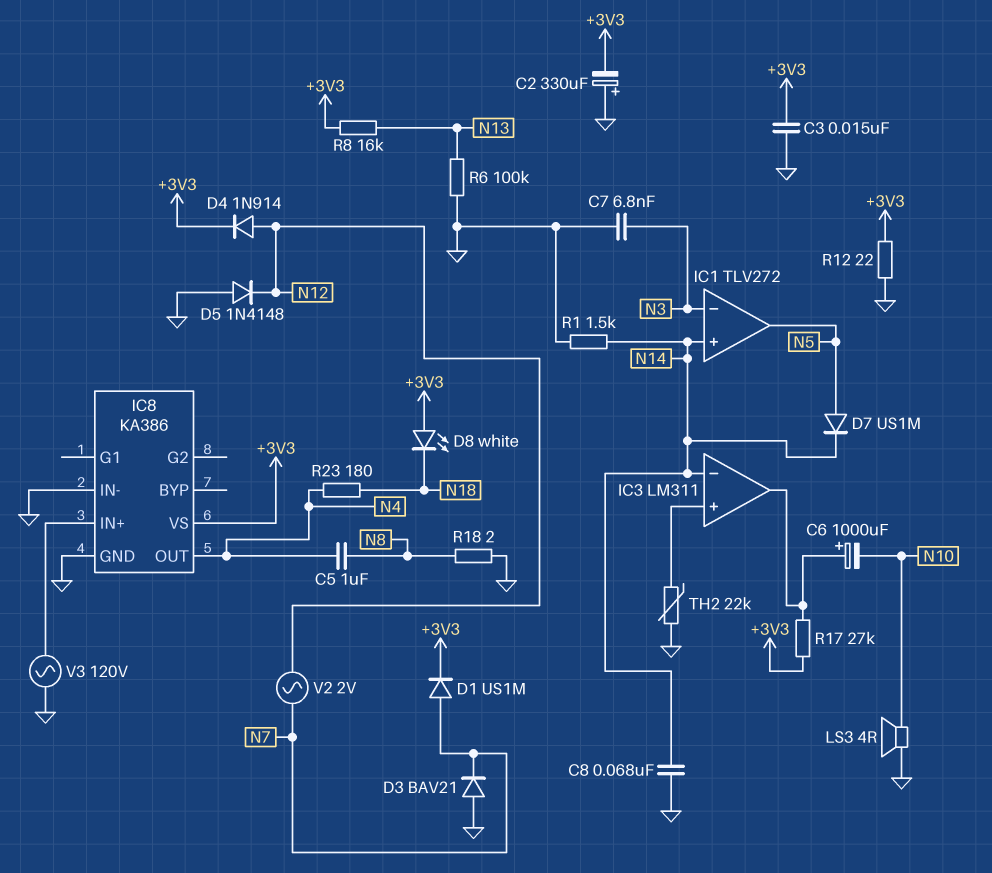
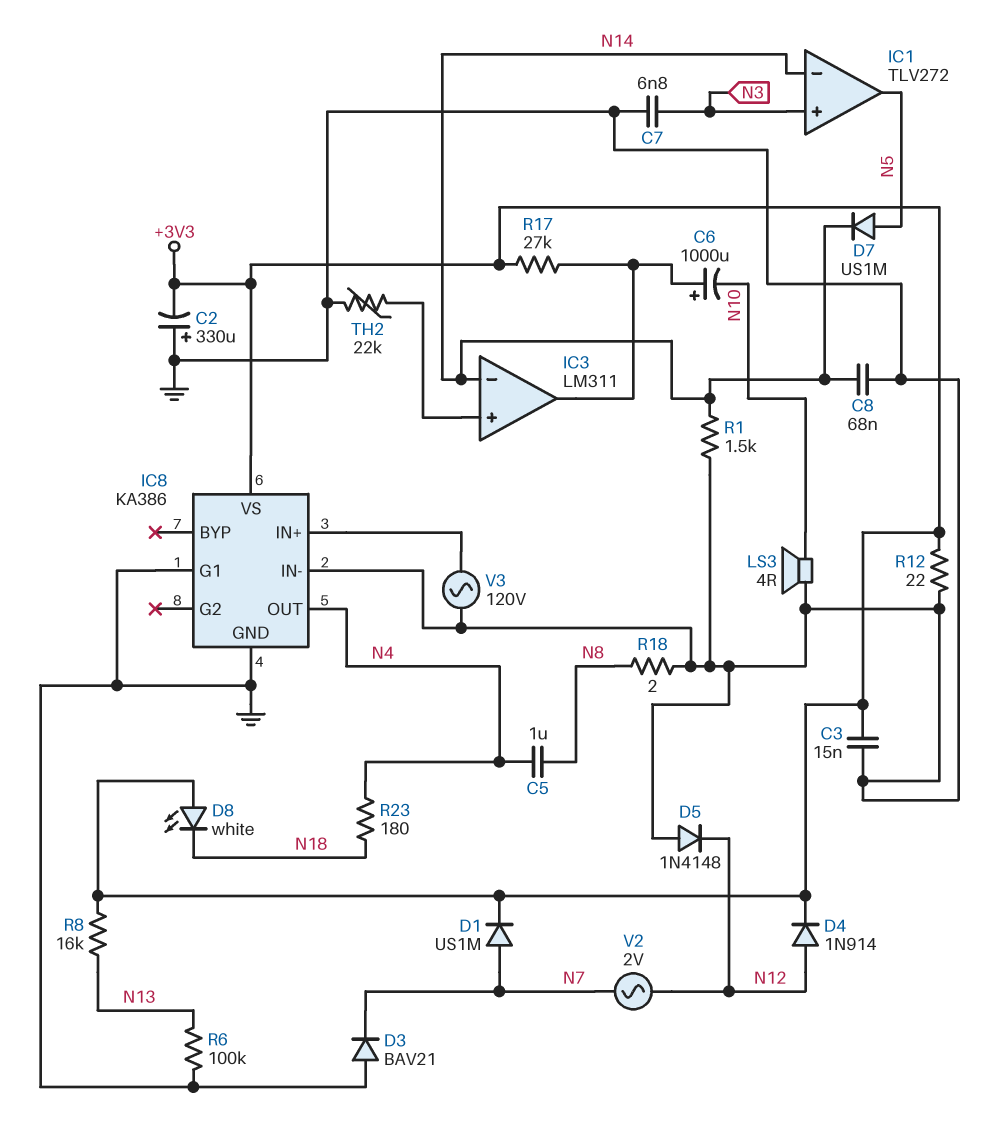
IC1 pin in+: N14 -> N3
IC1 pin in-: N3 -> N14
IC8 pin G1: none -> GND

